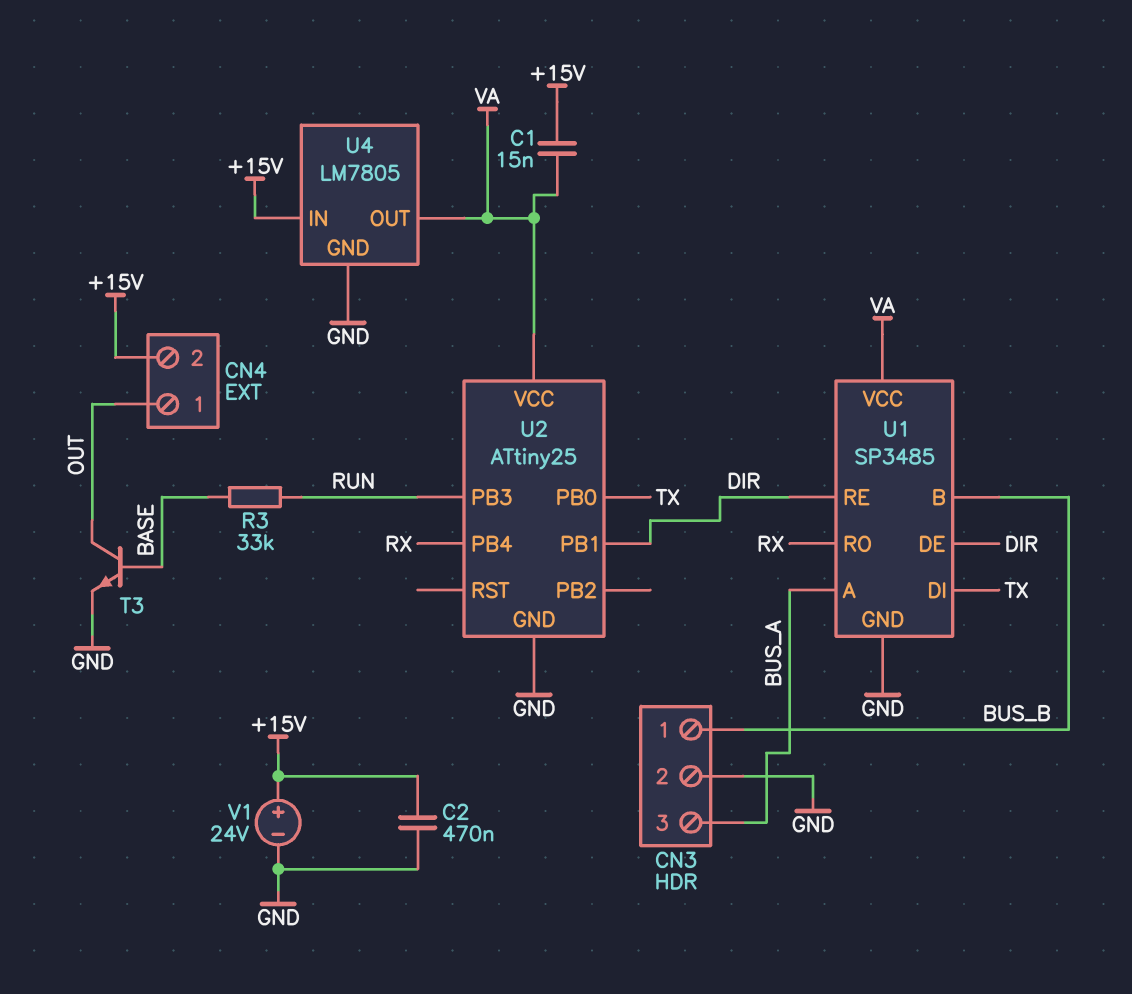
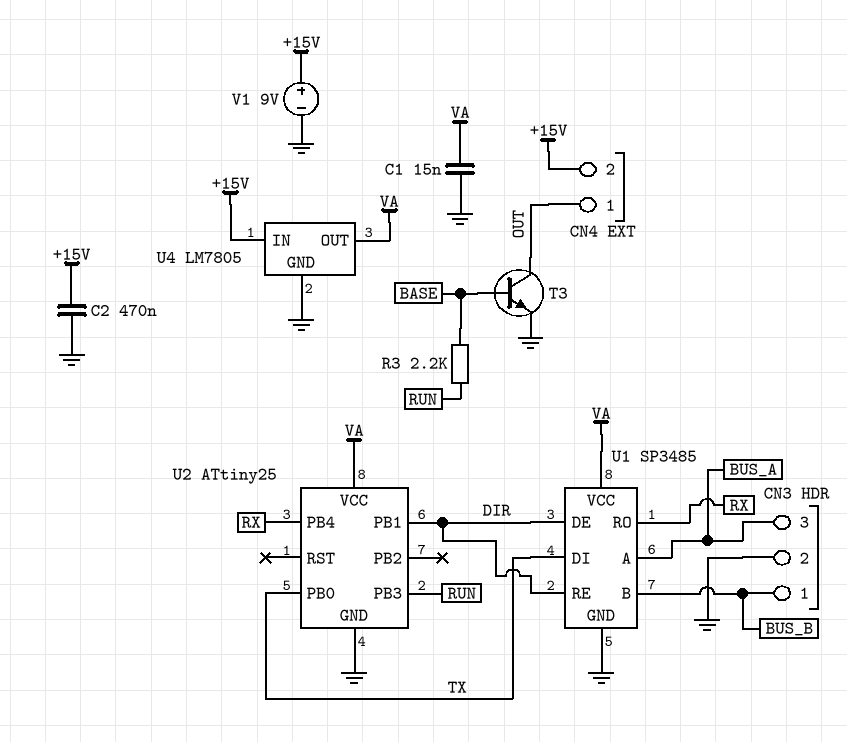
C1: 15nF (+15V, VA) -> 15nF (GND, VA)
R3: 33k (BASE, RUN) -> 2.2k (BASE, RUN)
V1: 24V (plus +15V, minus GND) -> 9V (plus +15V, minus GND)

